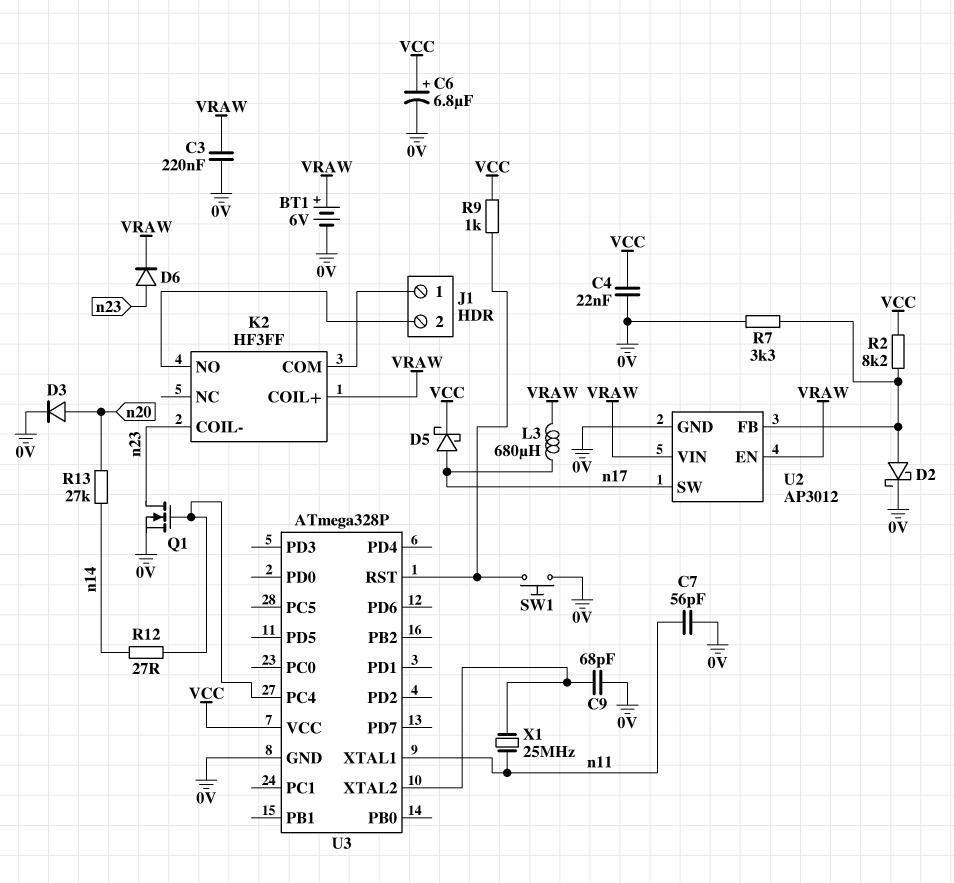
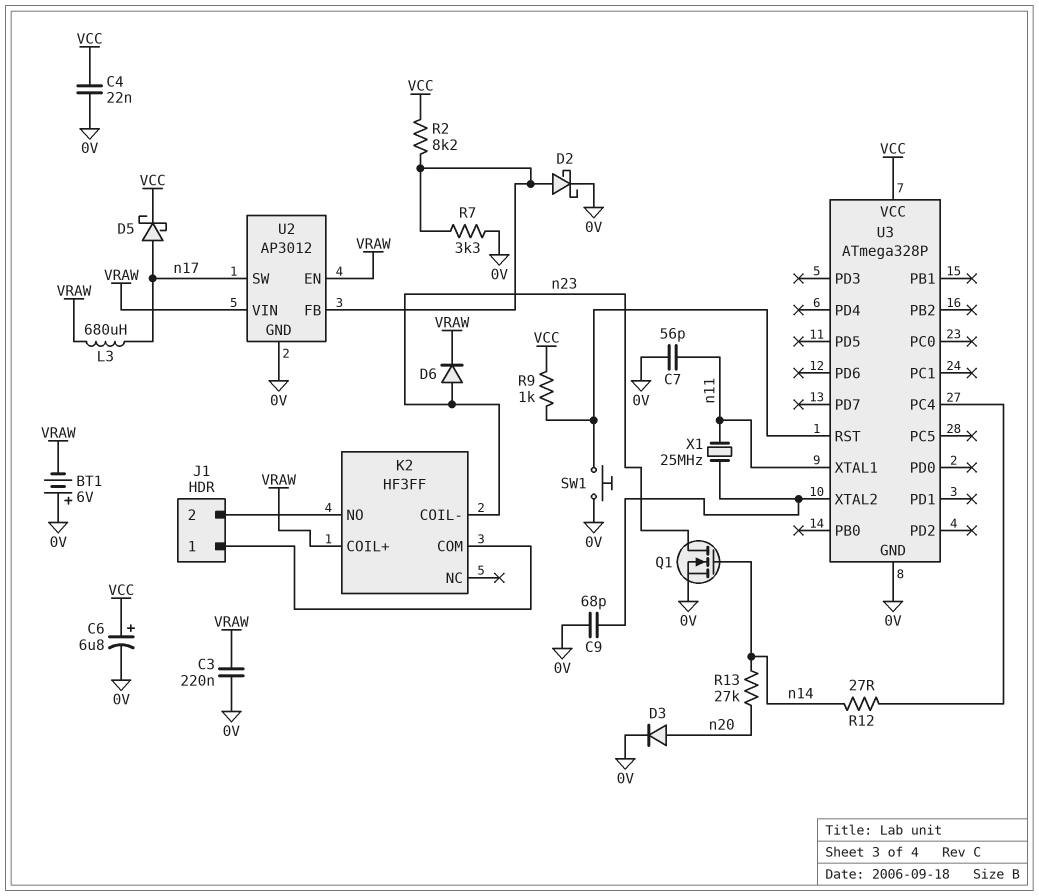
BT1: 6V (plus VRAW, minus 0V) -> 6V (plus 0V, minus VRAW)
Q1: NMOS (G U3/PC4, D n23, S 0V) -> NMOS (G n14, D n23, S 0V)

